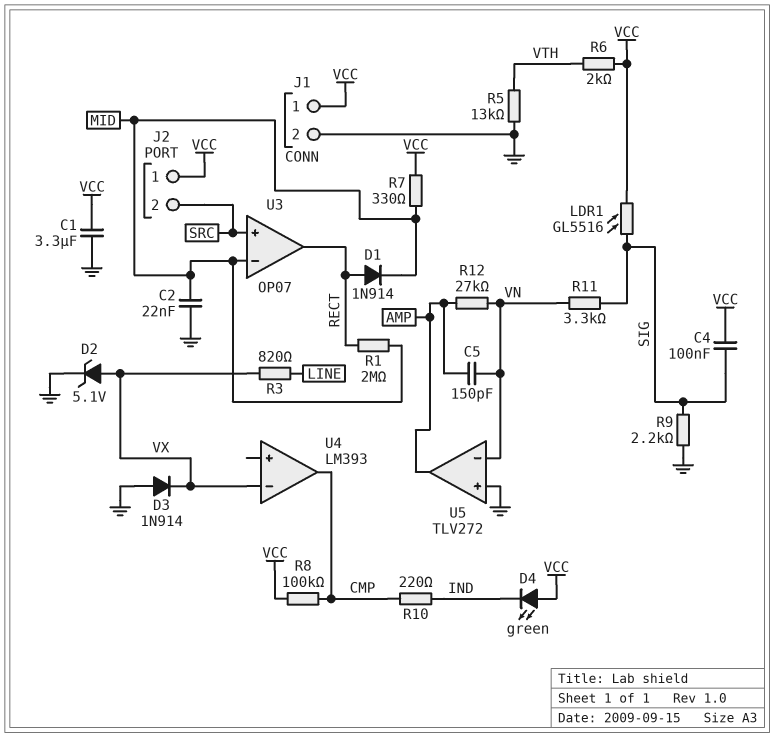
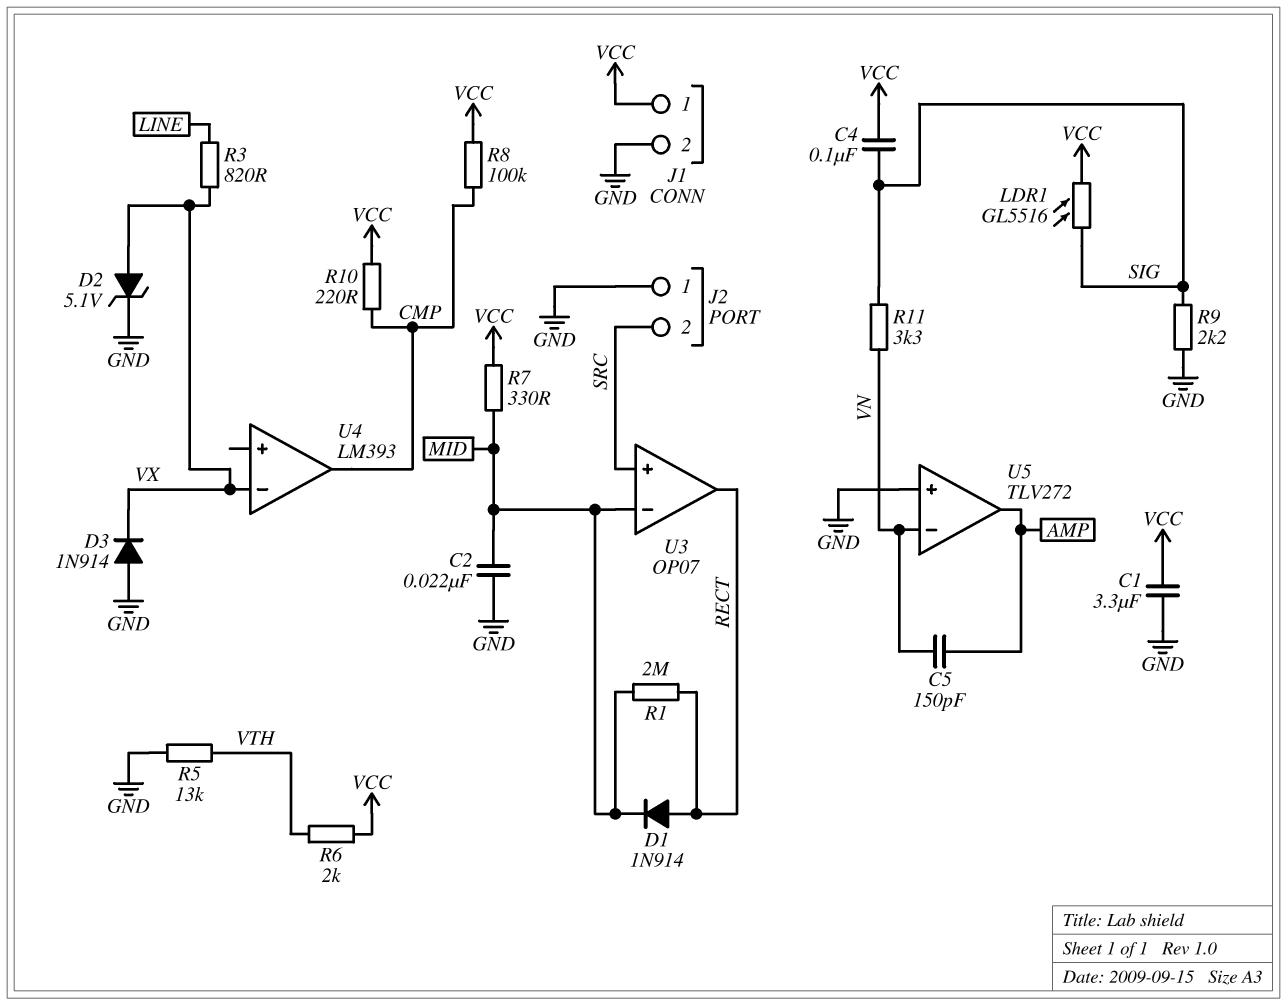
D4: LED green (A VCC, K IND) -> none
J2 pin 1: VCC -> GND
R10: 220 (CMP, IND) -> 220 (CMP, VCC)
R12: 27k (AMP, VN) -> none

